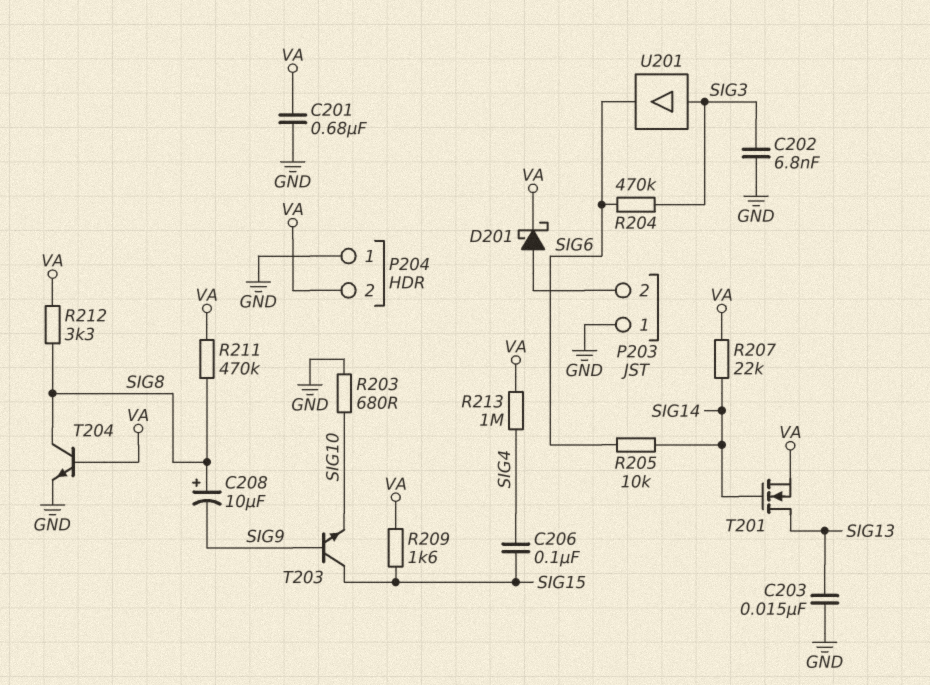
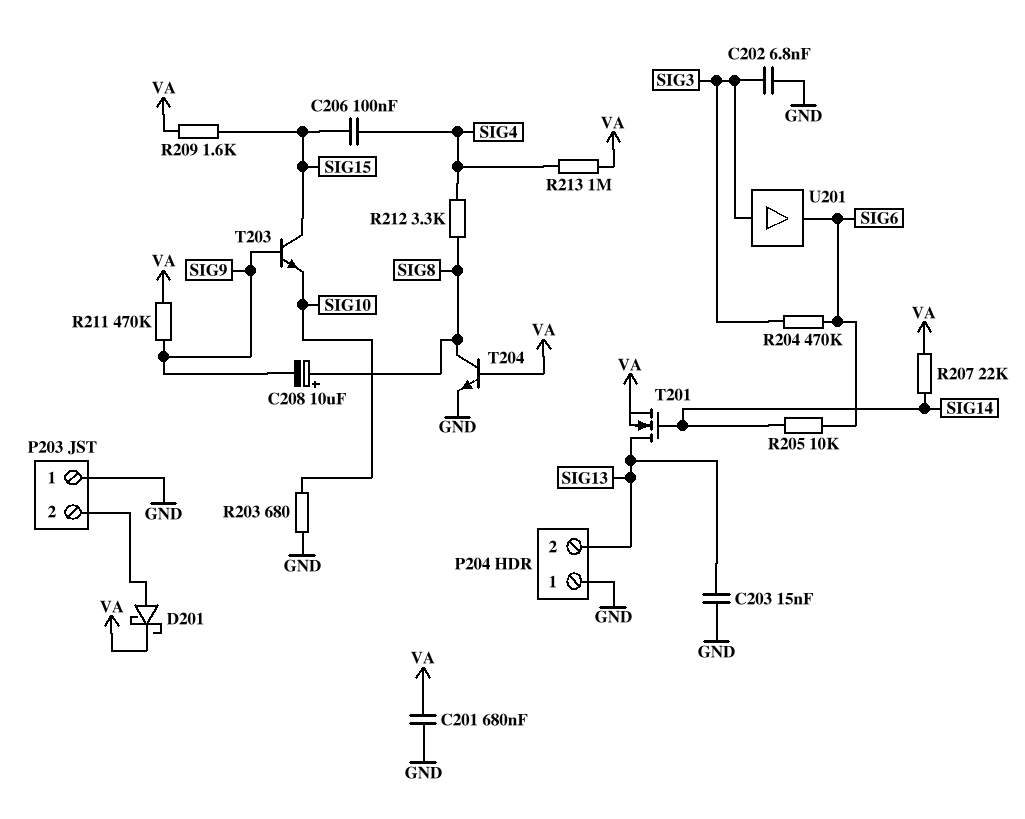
P204 pin 2: VA -> SIG13
R211: 470k (SIG8, VA) -> 470k (SIG9, VA)
R212: 3.3k (SIG8, VA) -> 3.3k (SIG4, SIG8)

